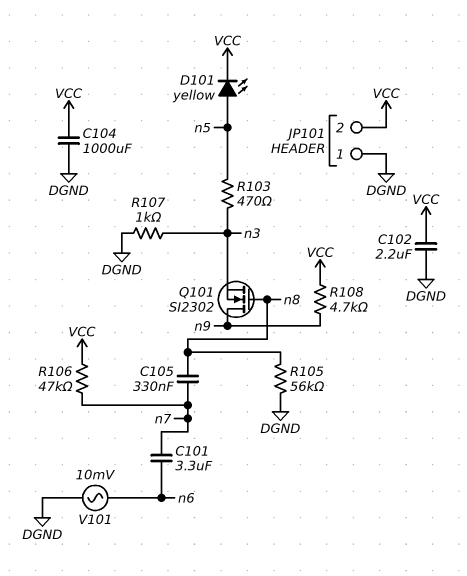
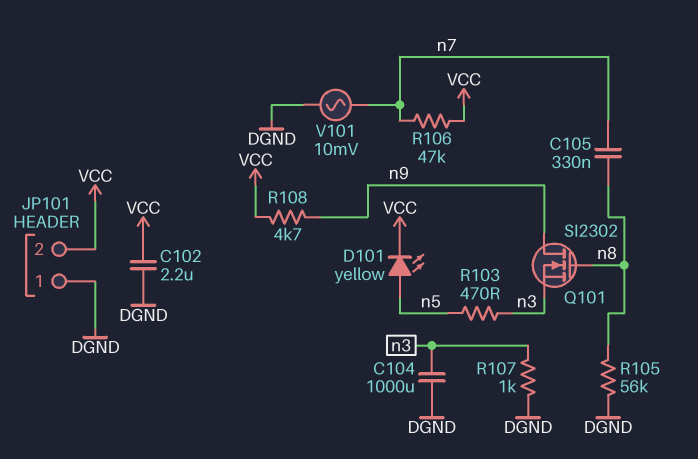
C101: 3.3uF (n6, n7) -> none
C104: 1000uF (DGND, VCC) -> 1000uF (DGND, n3)
V101: AC 10mV (DGND, n6) -> AC 10mV (DGND, n7)

